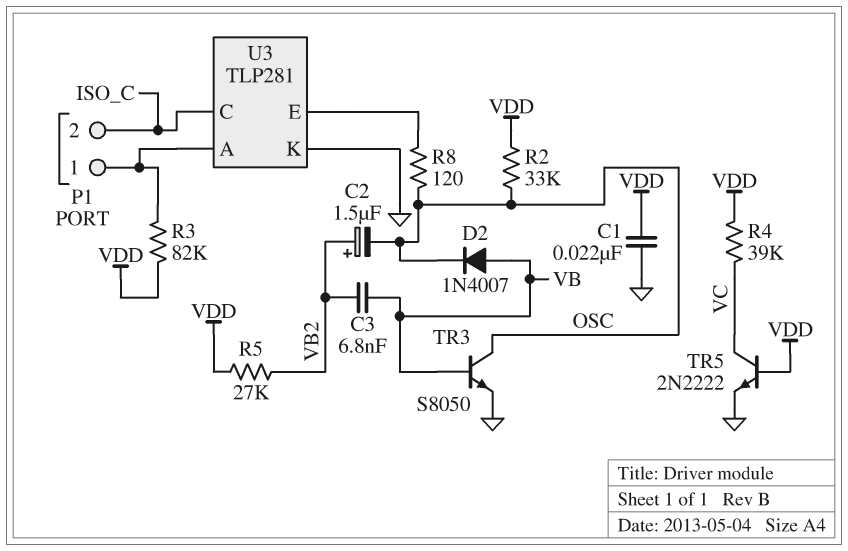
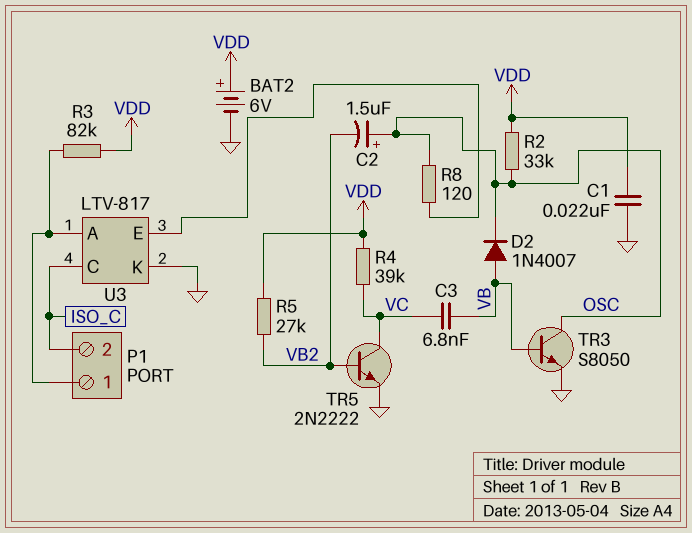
BAT2: none -> 6V (plus VDD, minus GND)
C2: 1.5uF (plus VB2, minus OSC) -> 1.5uF (plus OSC, minus VB2)
C3: 6.8nF (VB, VB2) -> 6.8nF (VB, VC)
TR5: NPN 2N2222 (B VDD, C VC, E GND) -> NPN 2N2222 (B VB2, C VC, E GND)
U3: TLP281 -> LTV-817

